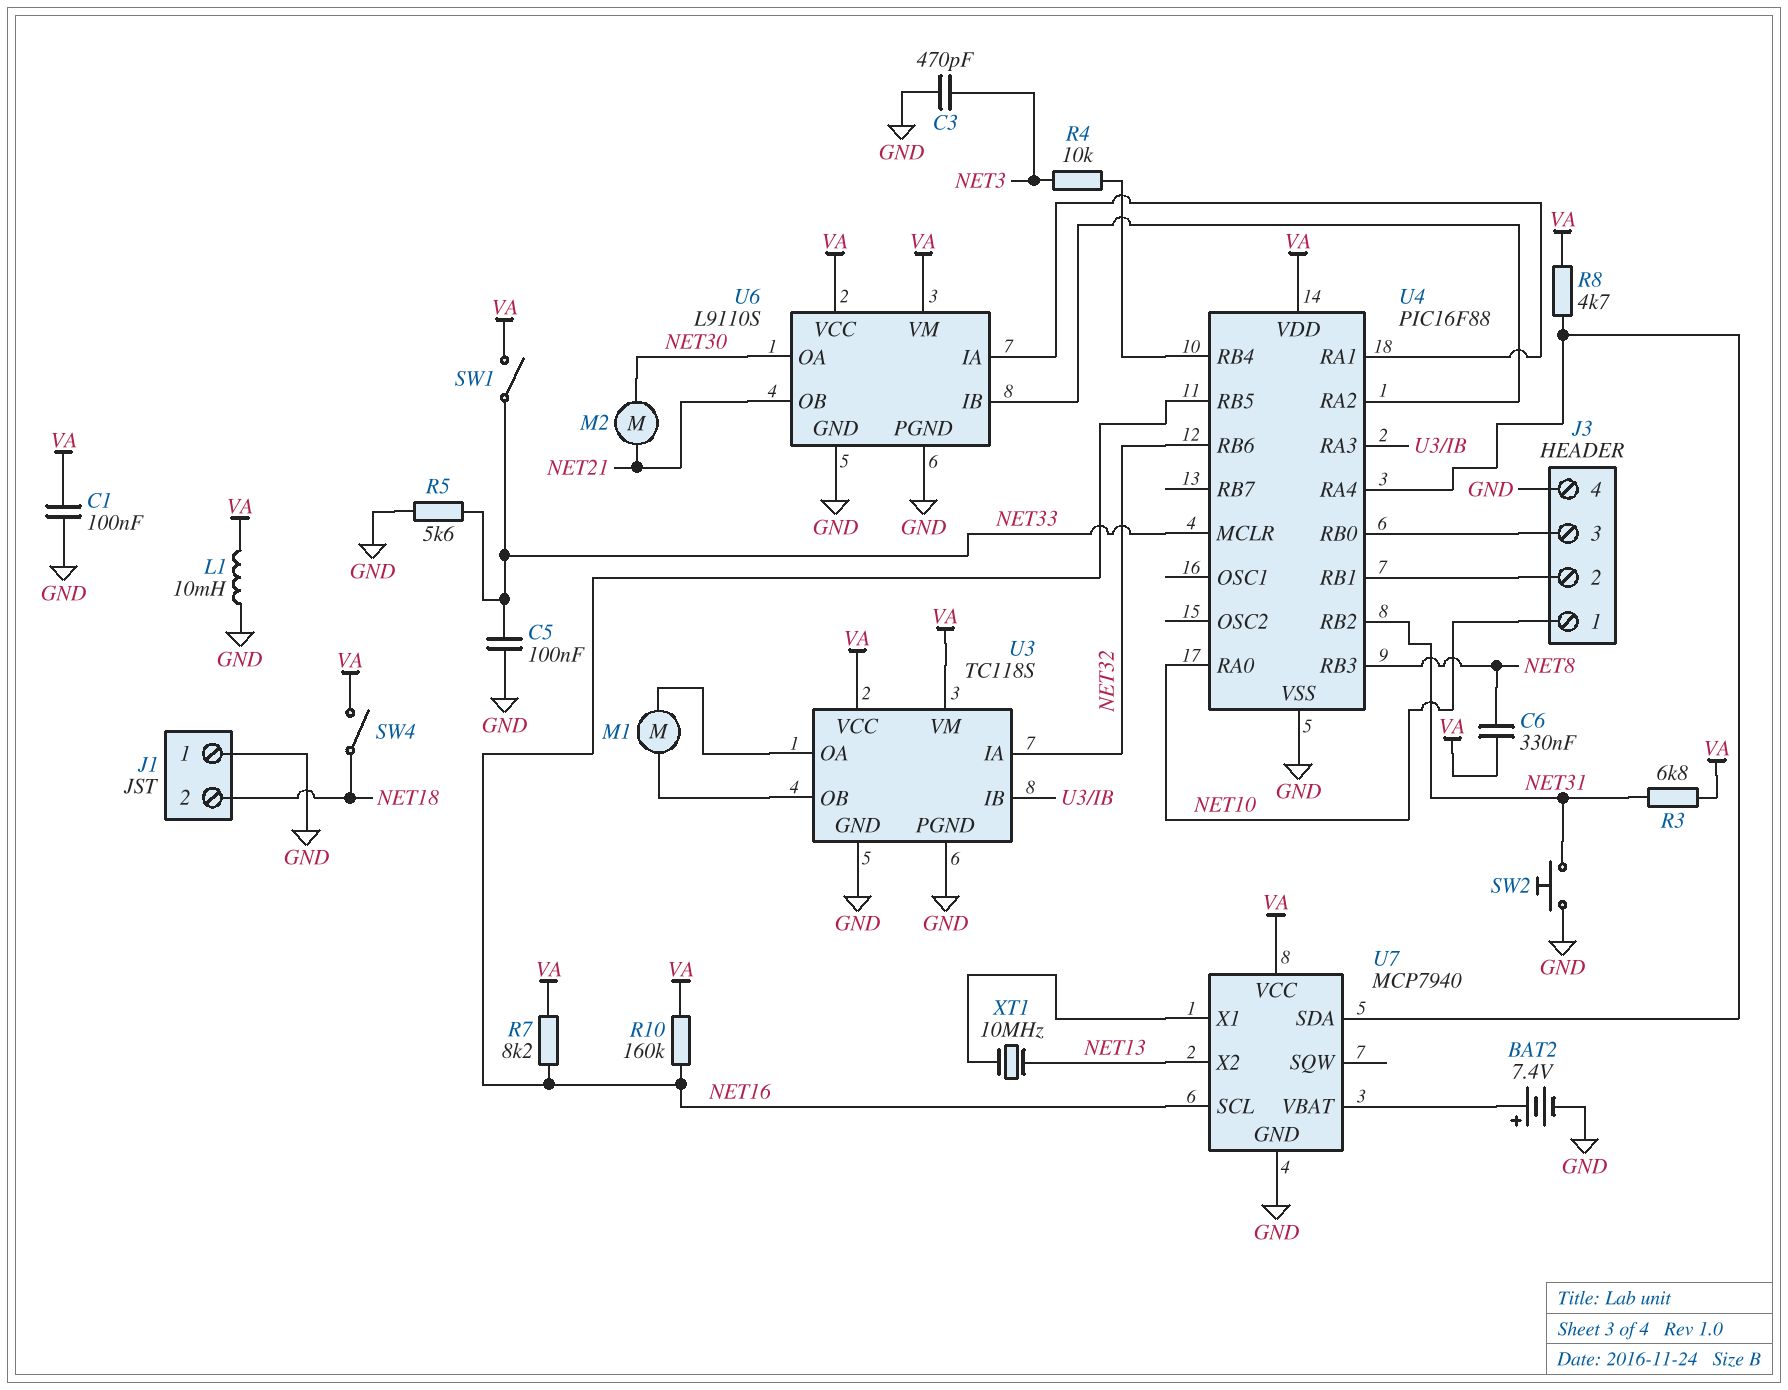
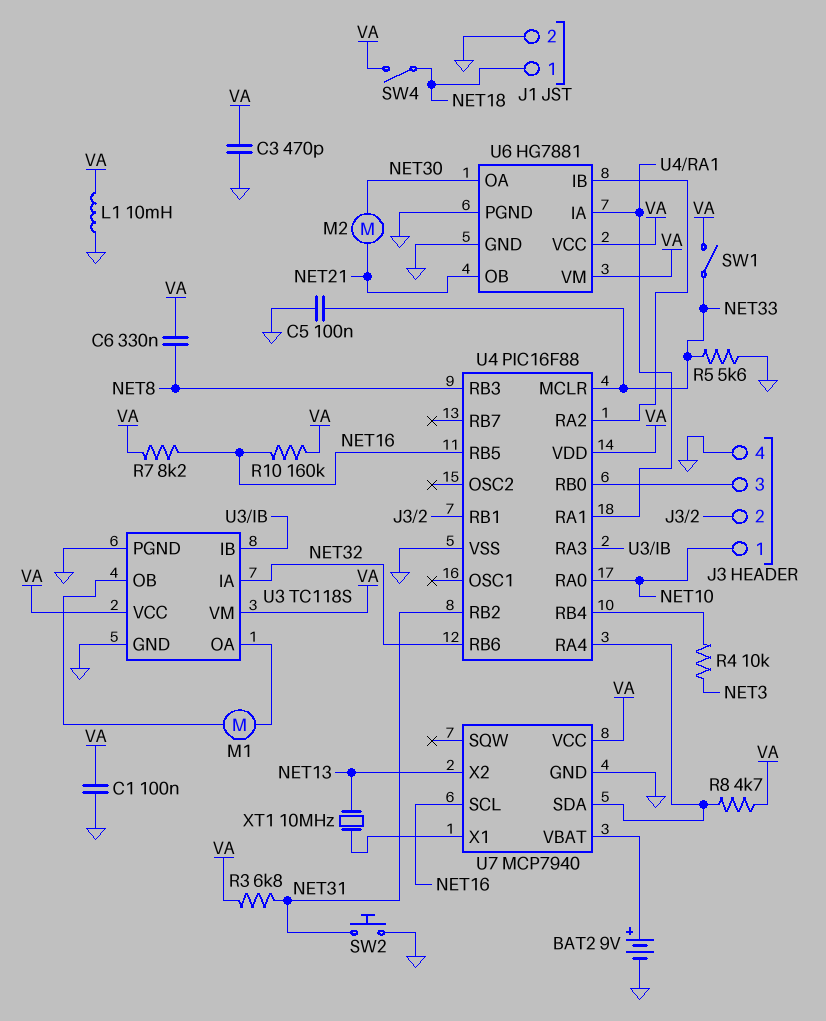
BAT2: 7.4V (plus U7/VBAT, minus GND) -> 9V (plus U7/VBAT, minus GND)
C3: 470pF (GND, NET3) -> 470pF (GND, VA)
J1 pin 1: GND -> NET18
J1 pin 2: NET18 -> GND
U6: L9110S -> HG7881

